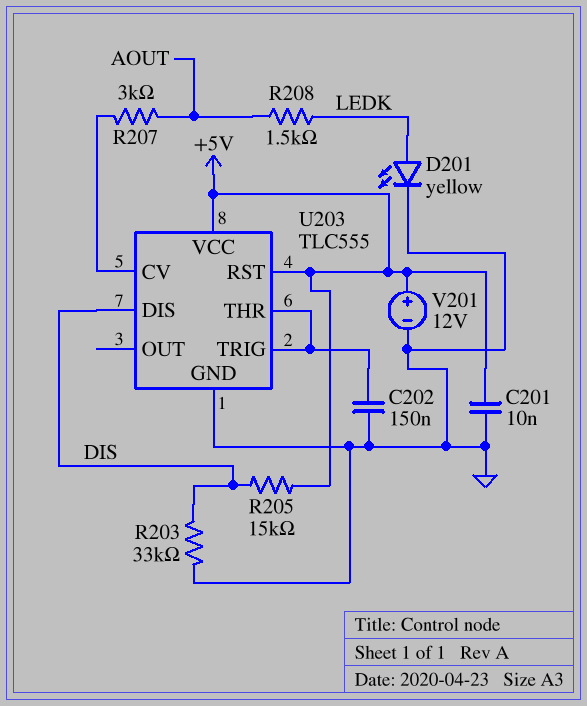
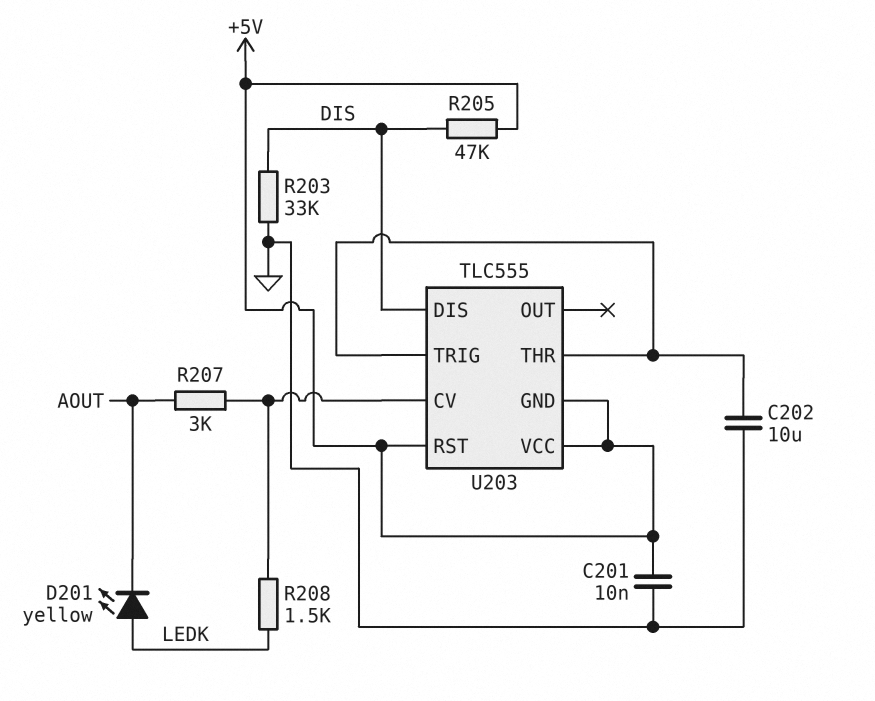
C202: 150nF (GND, U203/THR) -> 10uF (GND, U203/THR)
D201: LED yellow (A LEDK, K GND) -> LED yellow (A LEDK, K AOUT)
R205: 15k (+5V, DIS) -> 47k (+5V, DIS)
R208: 1.5k (AOUT, LEDK) -> 1.5k (LEDK, U203/CV)
U203 pin GND: GND -> +5V
V201: 12V (plus +5V, minus GND) -> none

